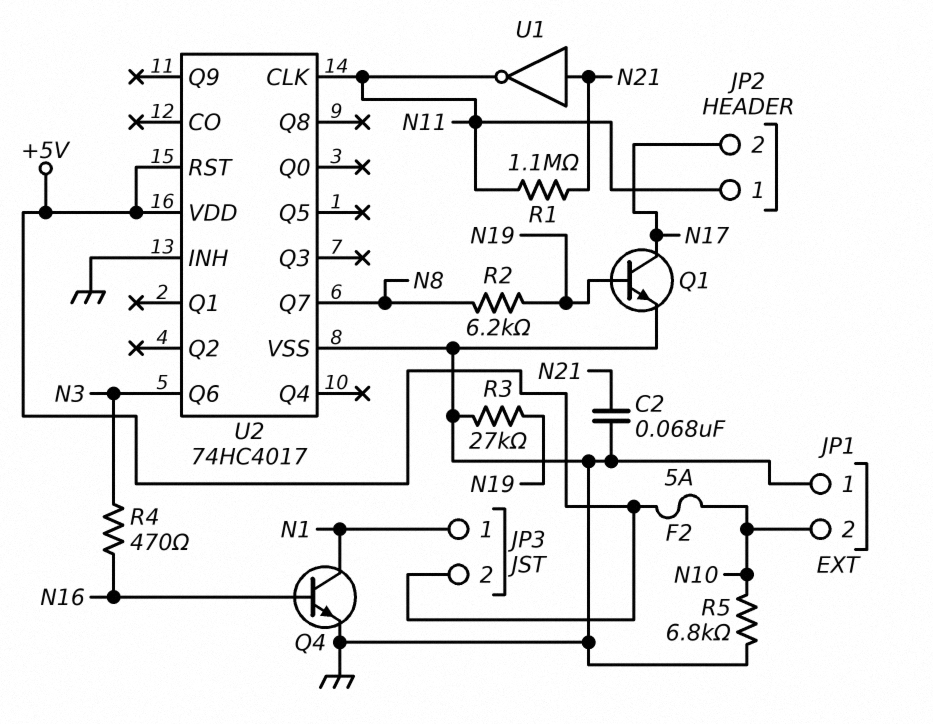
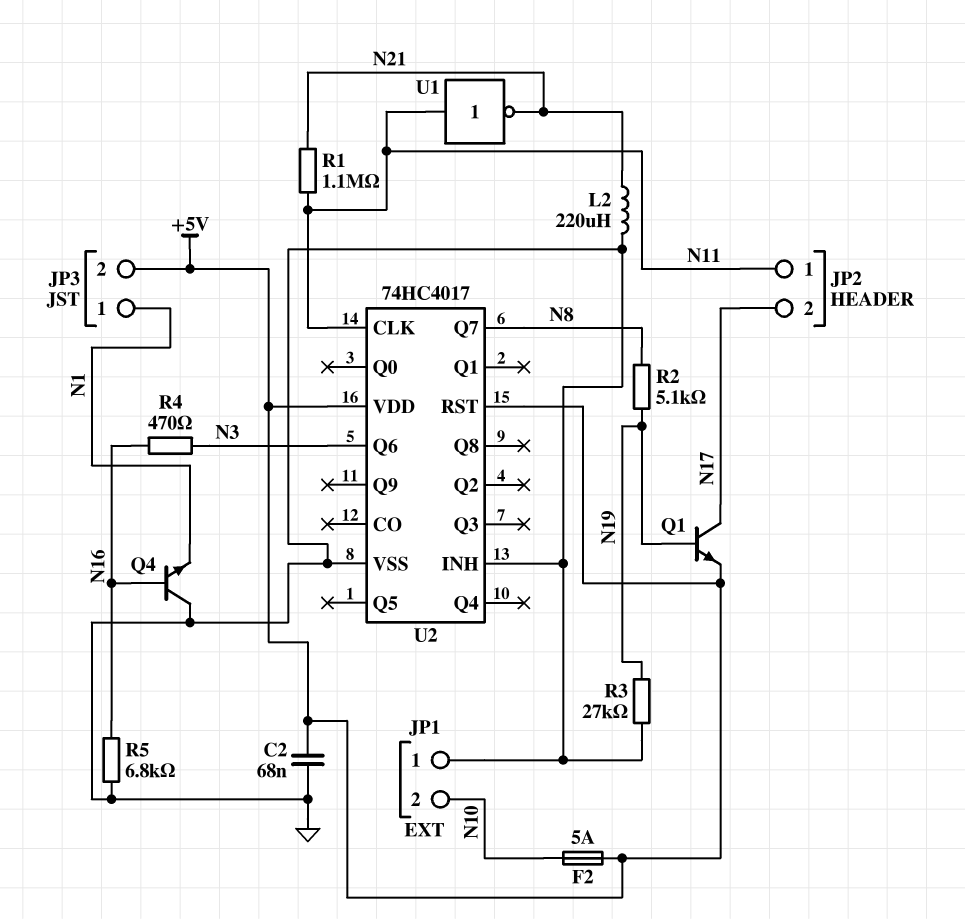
C2: 68nF (GND, N21) -> 68nF (+5V, GND)
L2: none -> 220uH (GND, N21)
Q1: NPN (B N19, C N17, E GND) -> NPN (B N19, C N17, E +5V)
Q4: NPN (B N16, C N1, E GND) -> NPN (B N16, C GND, E N1)
R2: 6.2k (N8, N19) -> 5.1k (N8, N19)
R5: 6.8k (GND, N10) -> 6.8k (GND, N16)
U1: NOT (in N21, out N11) -> NOT (in N11, out N21)

